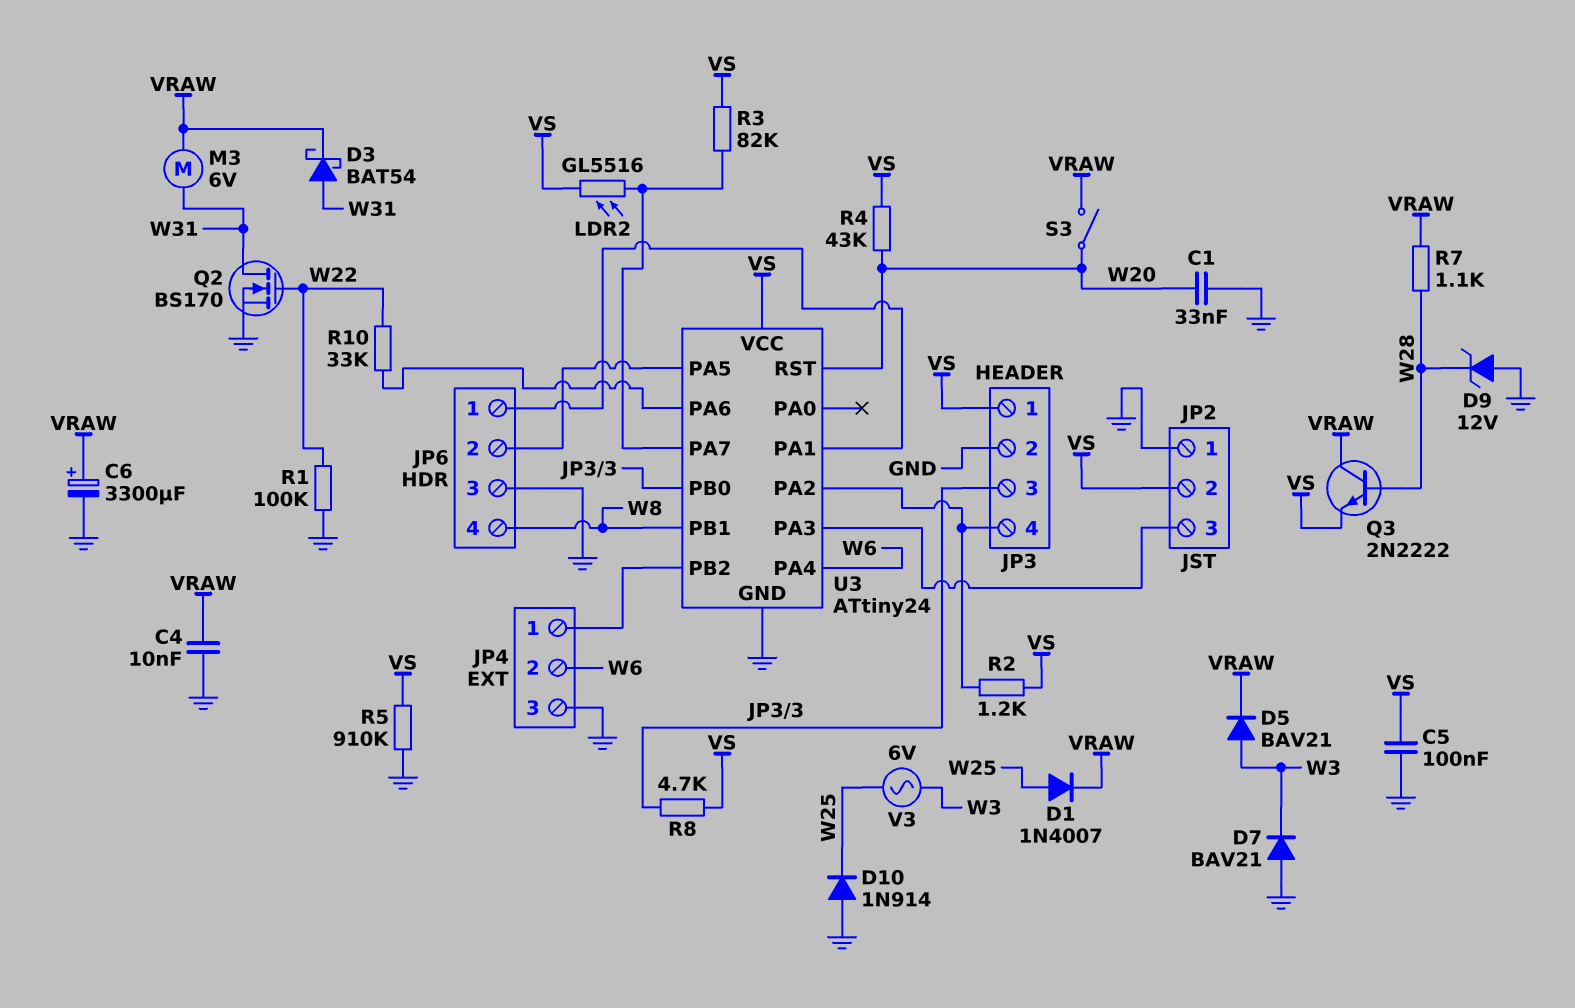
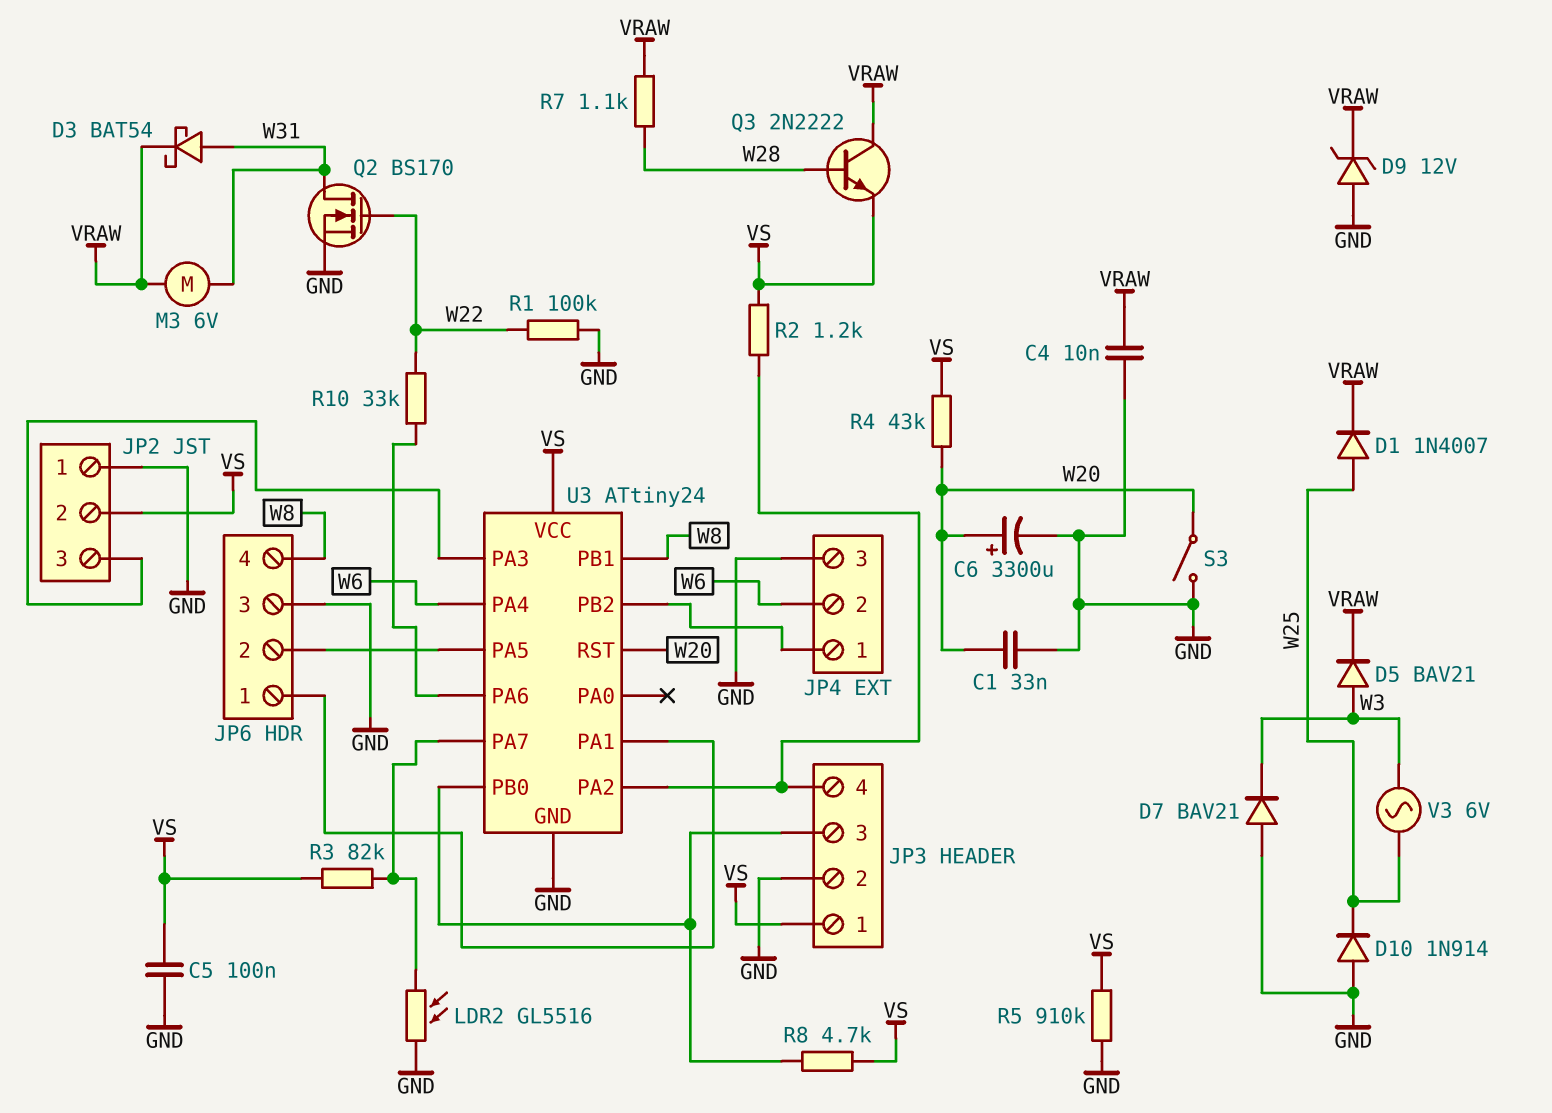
C6: 3300uF (plus VRAW, minus GND) -> 3300uF (plus W20, minus GND)
D9: zener 12V (A GND, K W28) -> zener 12V (A GND, K VRAW)
LDR2: GL5516 (U3/PA7, VS) -> GL5516 (GND, U3/PA7)
S3: switch (VRAW, W20) -> switch (GND, W20)

